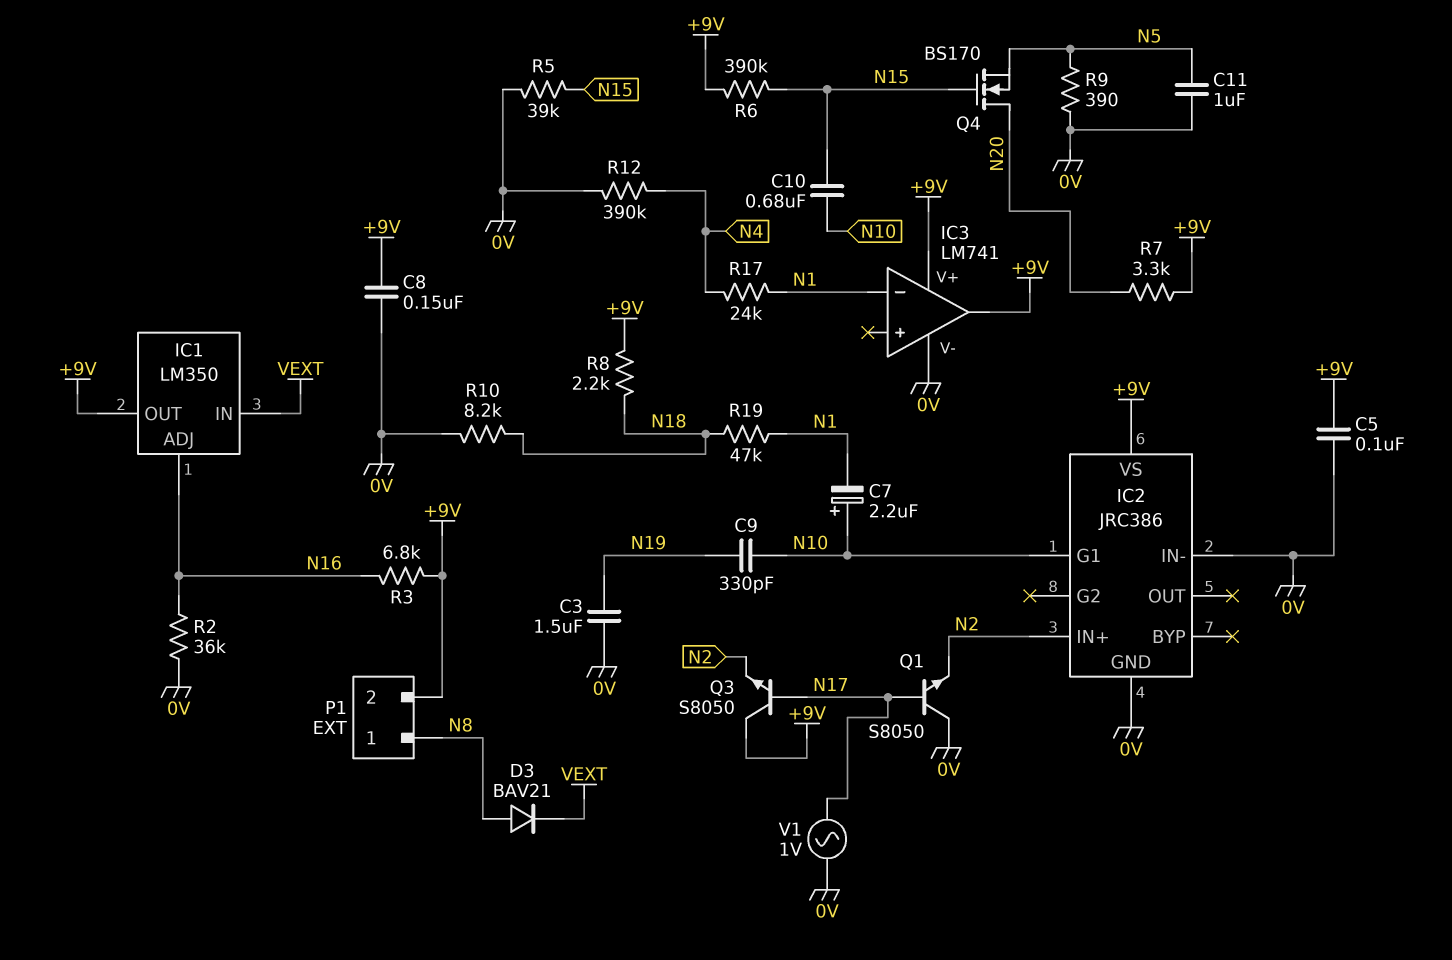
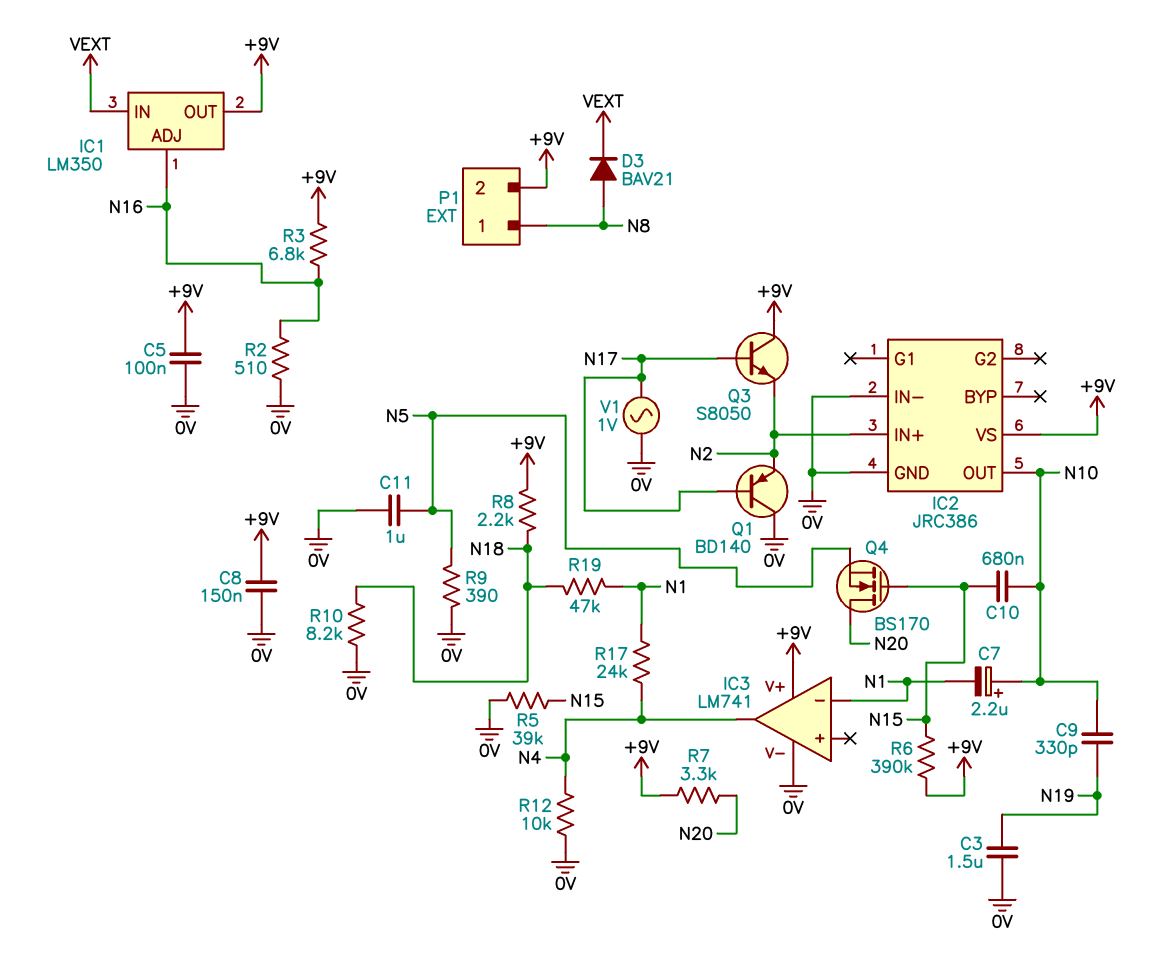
IC2 pin G1: N10 -> none
IC2 pin OUT: none -> N10
IC3 pin out: +9V -> N4
Q1: NPN S8050 (B N17, C 0V, E N2) -> PNP BD140 (B N17, C 0V, E N2)
R2: 36k (0V, N16) -> 510 (0V, N16)
R12: 390k (0V, N4) -> 10k (0V, N4)

